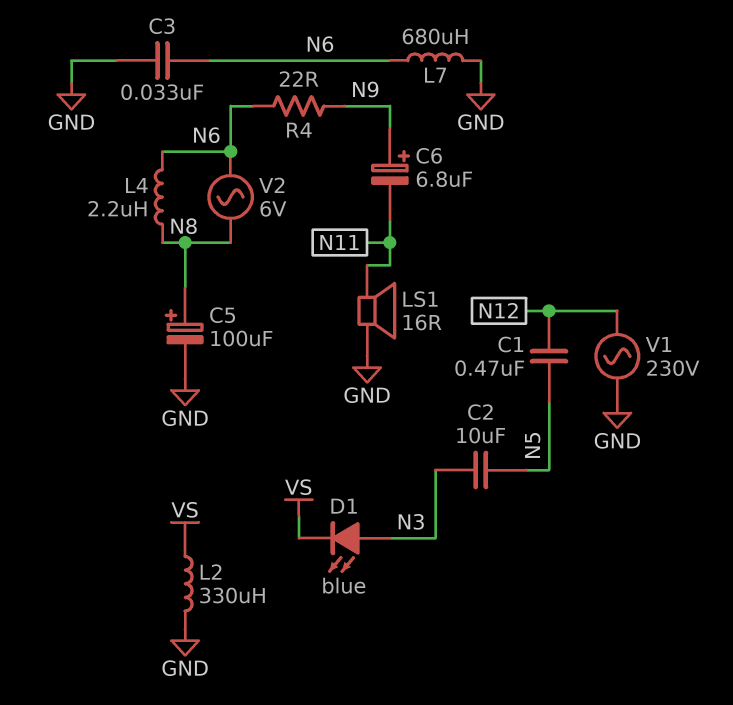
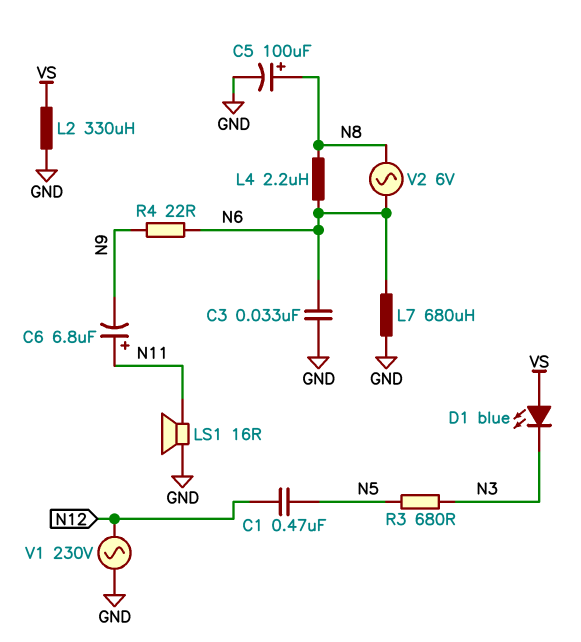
C2: 10uF (N3, N5) -> none
C6: 6.8uF (plus N9, minus N11) -> 6.8uF (plus N11, minus N9)
D1: LED blue (A N3, K VS) -> LED blue (A VS, K N3)
R3: none -> 680 (N3, N5)

